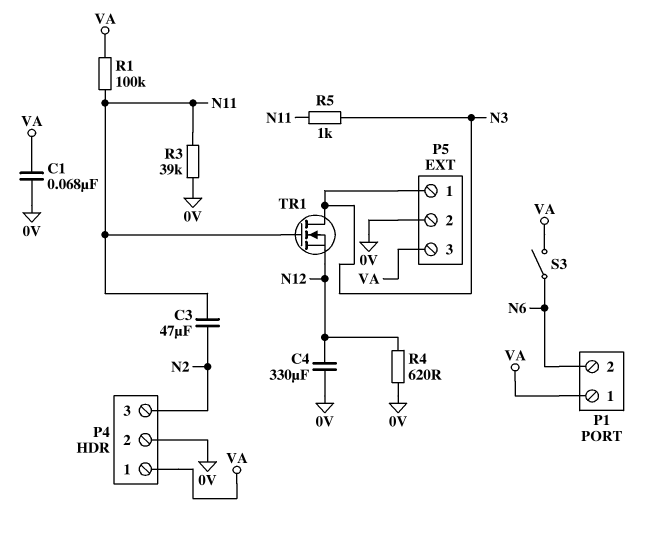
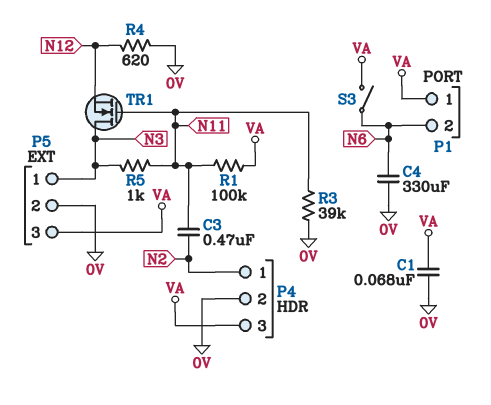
C3: 47uF (N2, N11) -> 470nF (N2, N11)
C4: 330uF (0V, N12) -> 330uF (0V, N6)
P4 pin 1: VA -> N2
P4 pin 3: N2 -> VA

